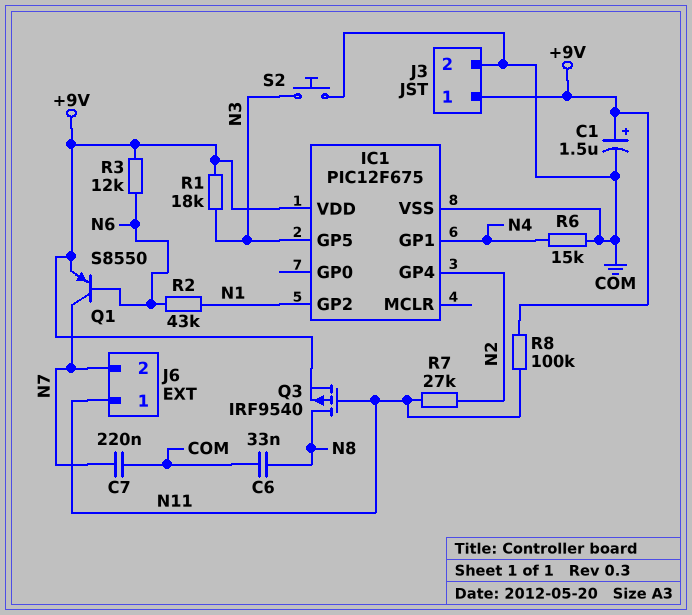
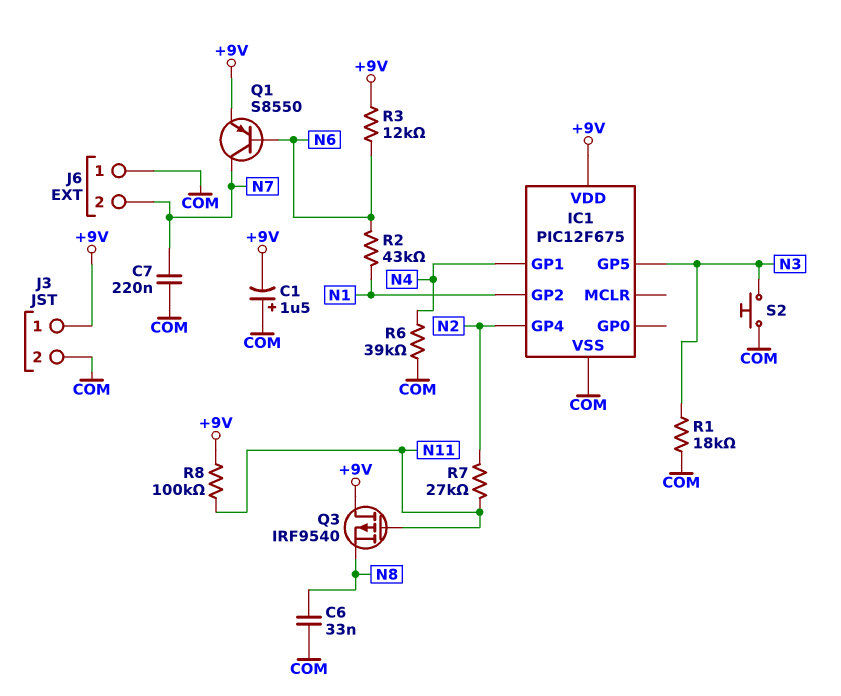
C1: 1.5uF (plus +9V, minus COM) -> 1.5uF (plus COM, minus +9V)
J6 pin 1: N11 -> COM
Q3: PMOS IRF9540 (G N11, D N8, S +9V) -> PMOS IRF9540 (G N11, D +9V, S N8)
R1: 18k (+9V, N3) -> 18k (COM, N3)
R6: 15k (COM, N4) -> 39k (COM, N4)

